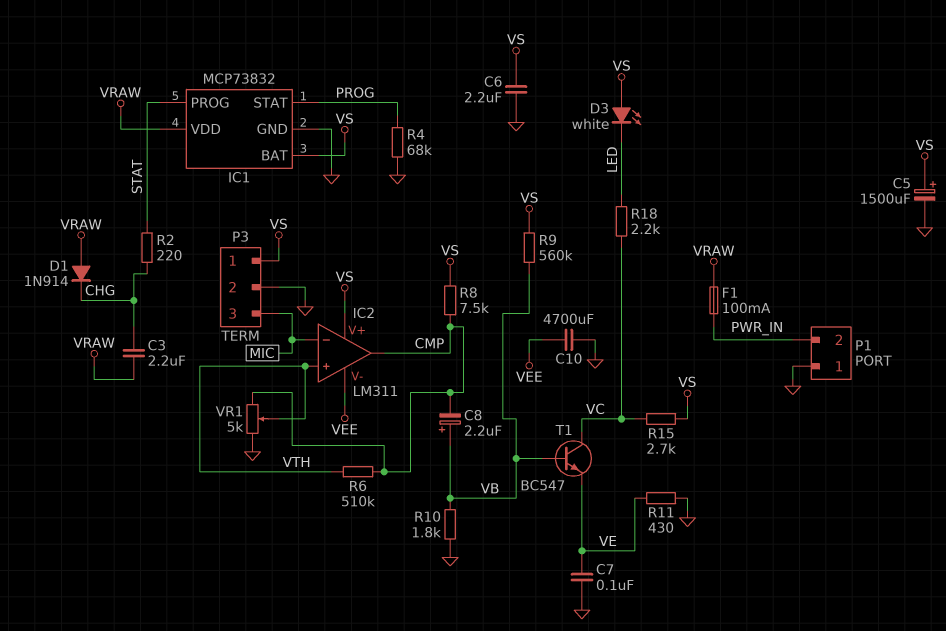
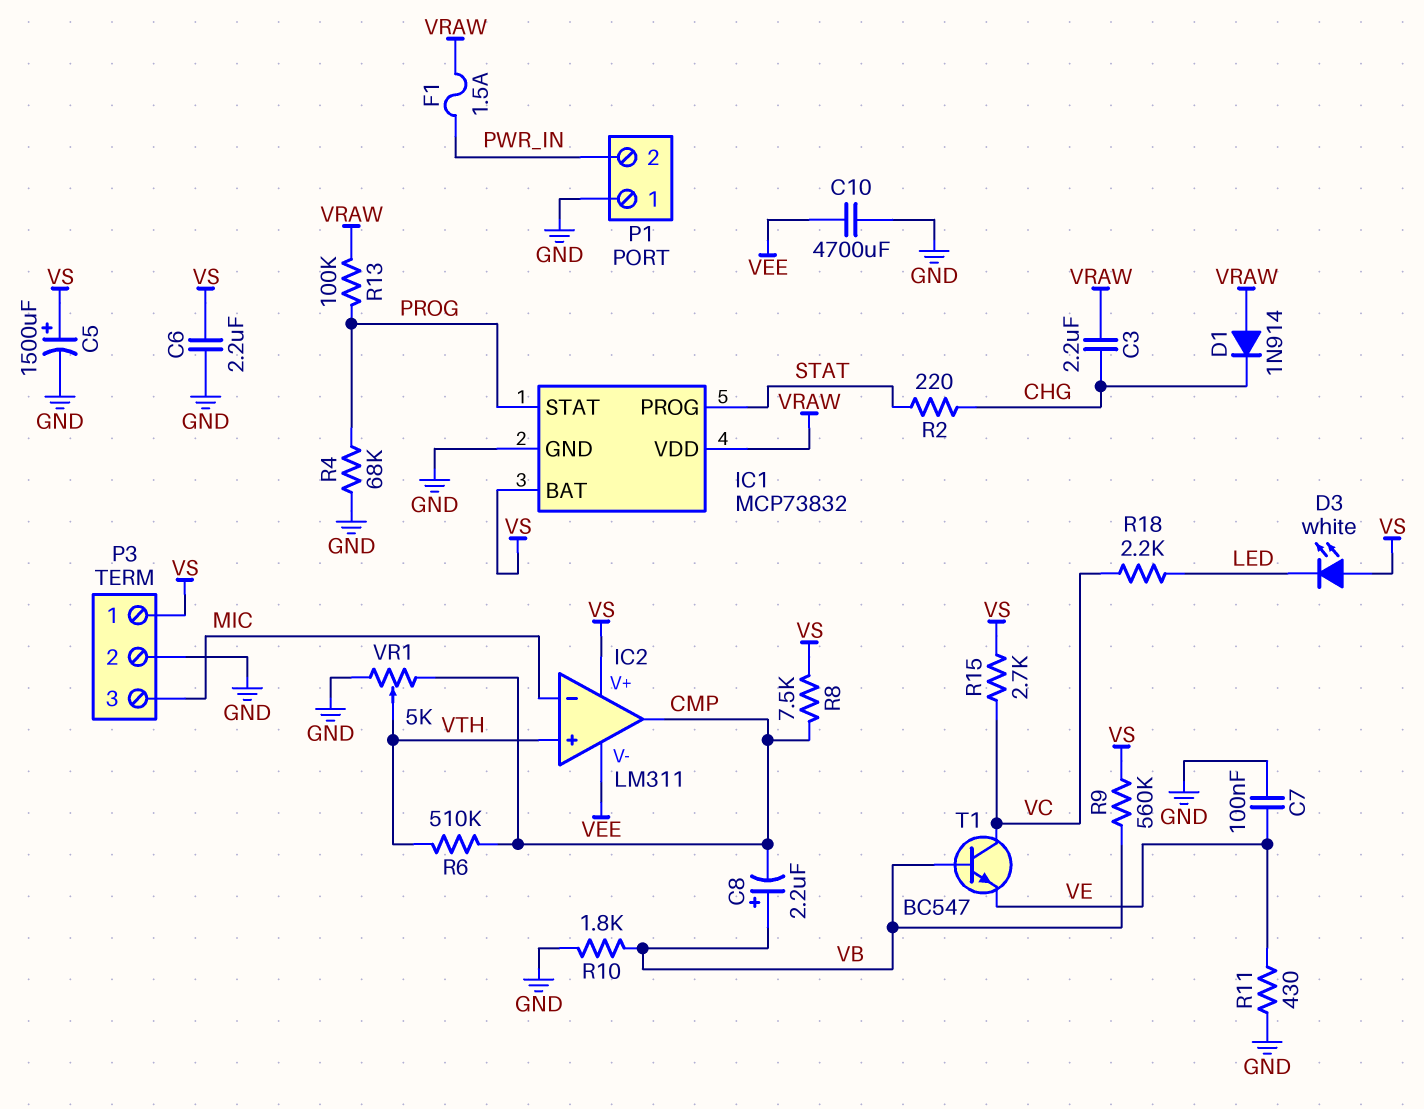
F1: 100mA (PWR_IN, VRAW) -> 1.5A (PWR_IN, VRAW)
R13: none -> 100k (PROG, VRAW)

